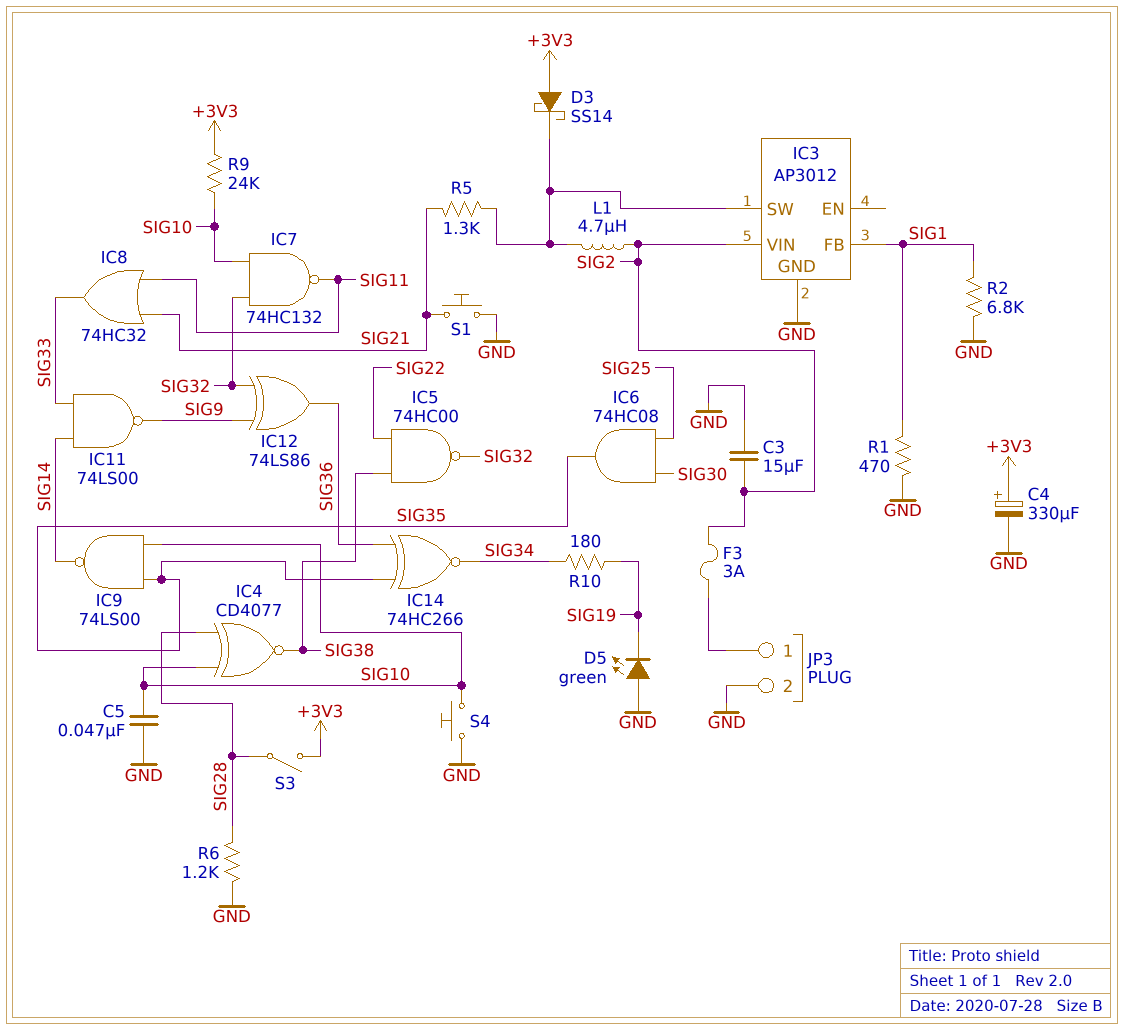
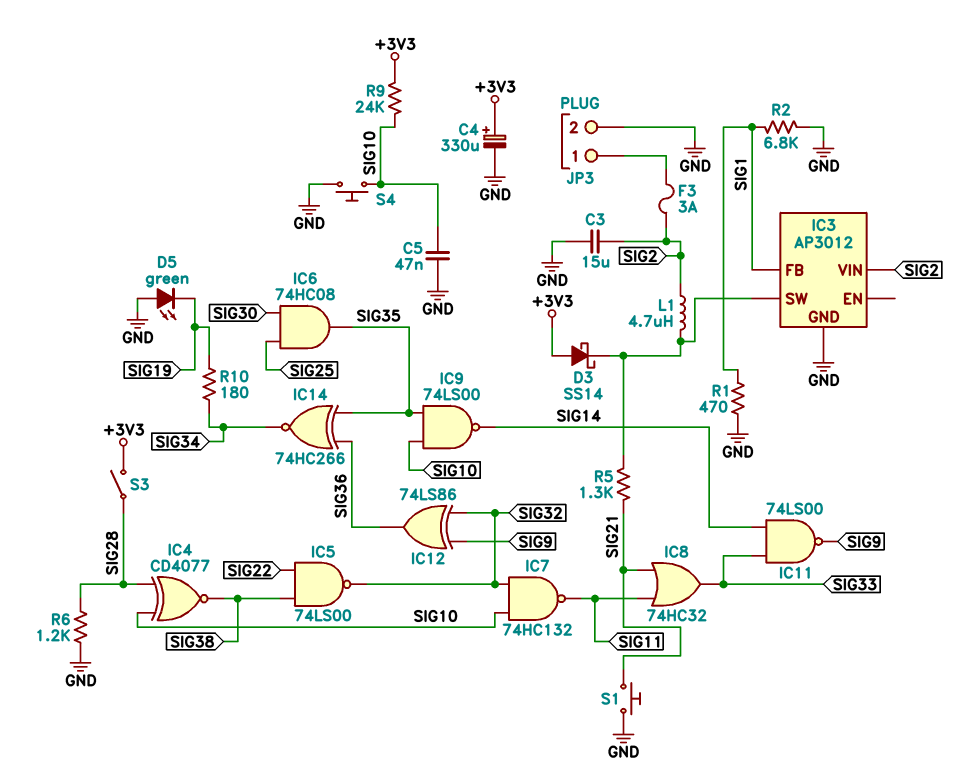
IC5: NAND 74HC00 (in SIG22, in SIG38, out SIG32) -> NAND 74LS00 (in SIG22, in SIG38, out SIG32)

